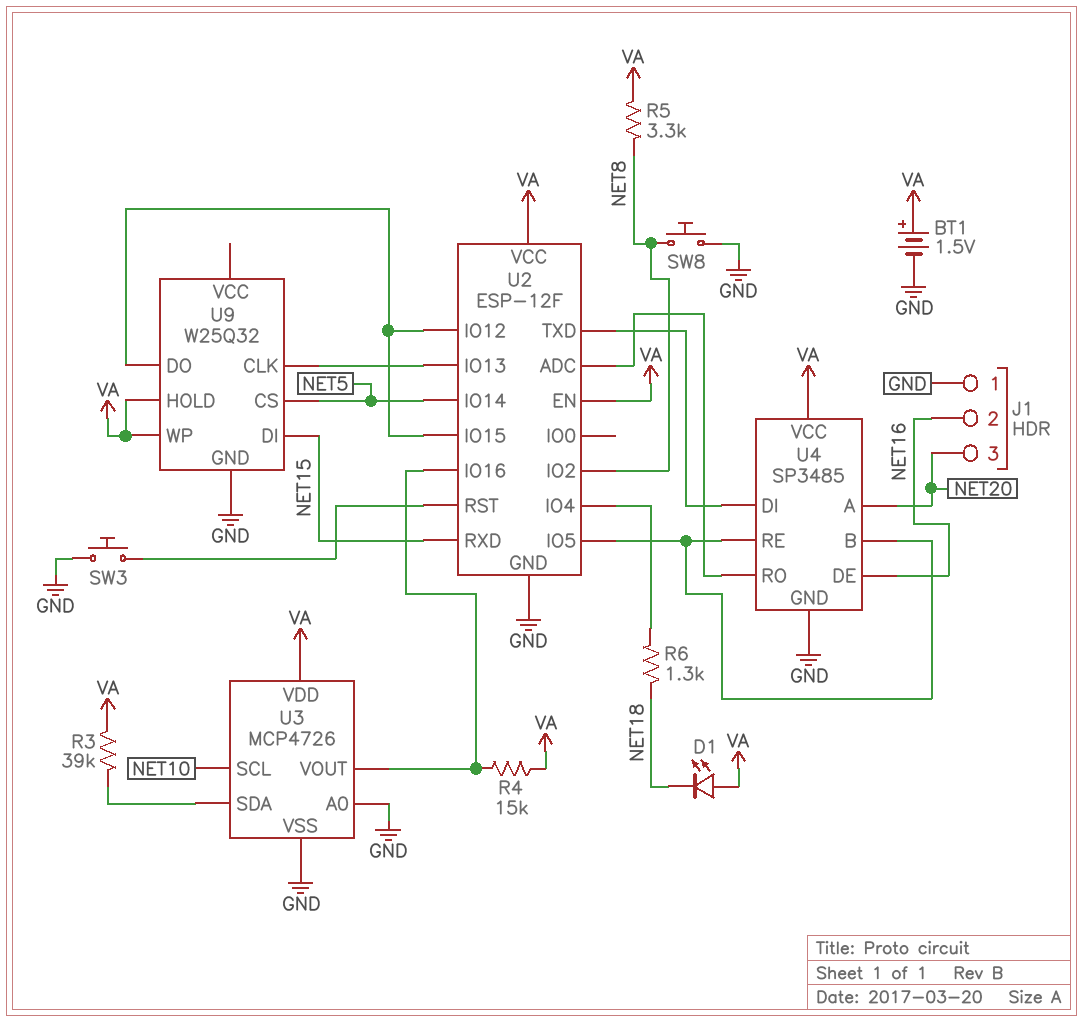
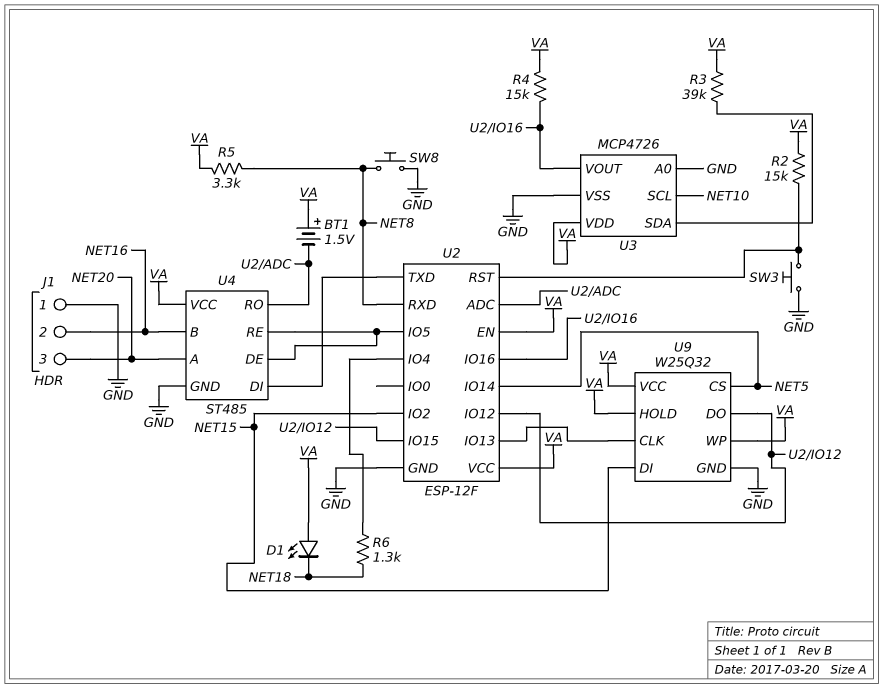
BT1: 1.5V (plus VA, minus GND) -> 1.5V (plus VA, minus U2/ADC)
R2: none -> 15k (U2/RST, VA)
U2 pin IO2: NET8 -> NET15
U2 pin RXD: NET15 -> NET8
U4: SP3485 -> ST485
U4 pin B: U2/IO5 -> NET16
U4 pin DE: NET16 -> U2/IO5
U9 pin VCC: none -> VA

